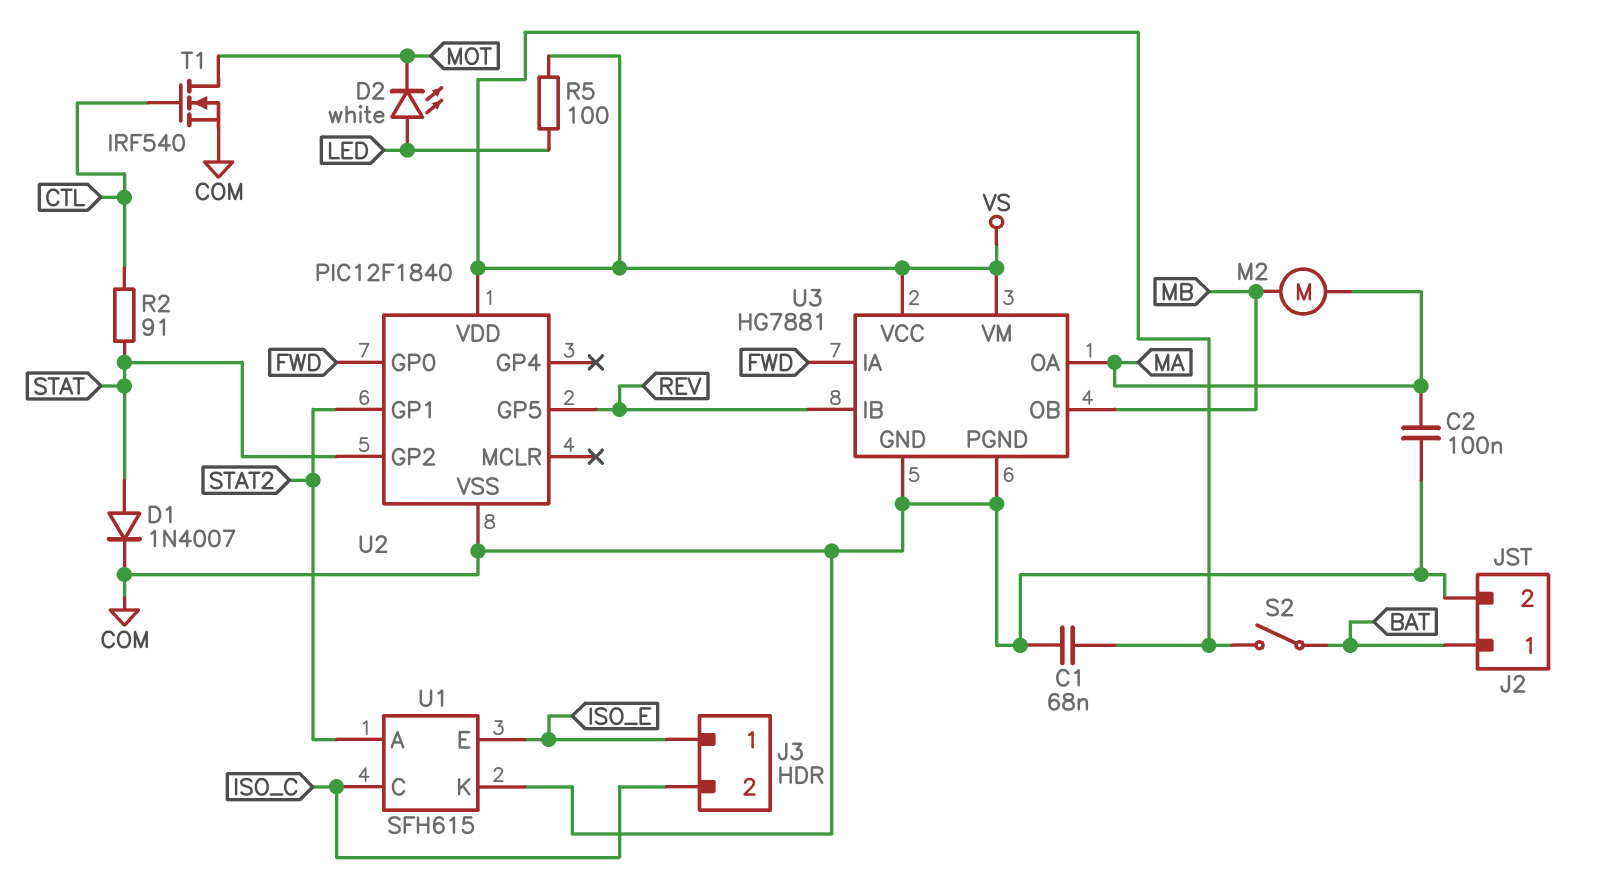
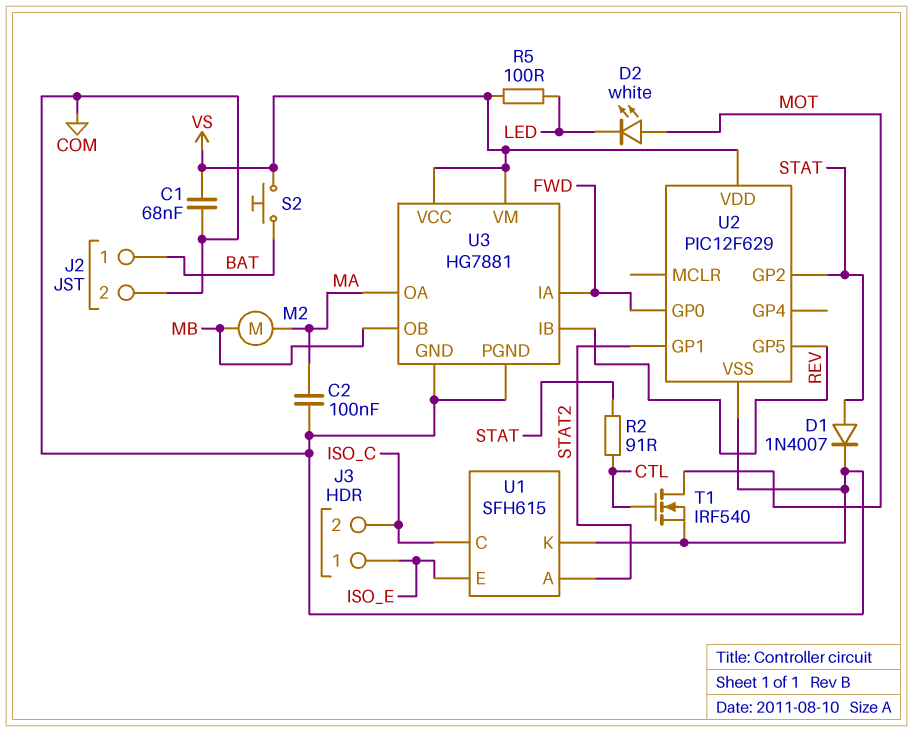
D2: LED white (A LED, K MOT) -> LED white (A MOT, K LED)
S2: switch (BAT, VS) -> button (BAT, VS)
U2: PIC12F1840 -> PIC12F629

